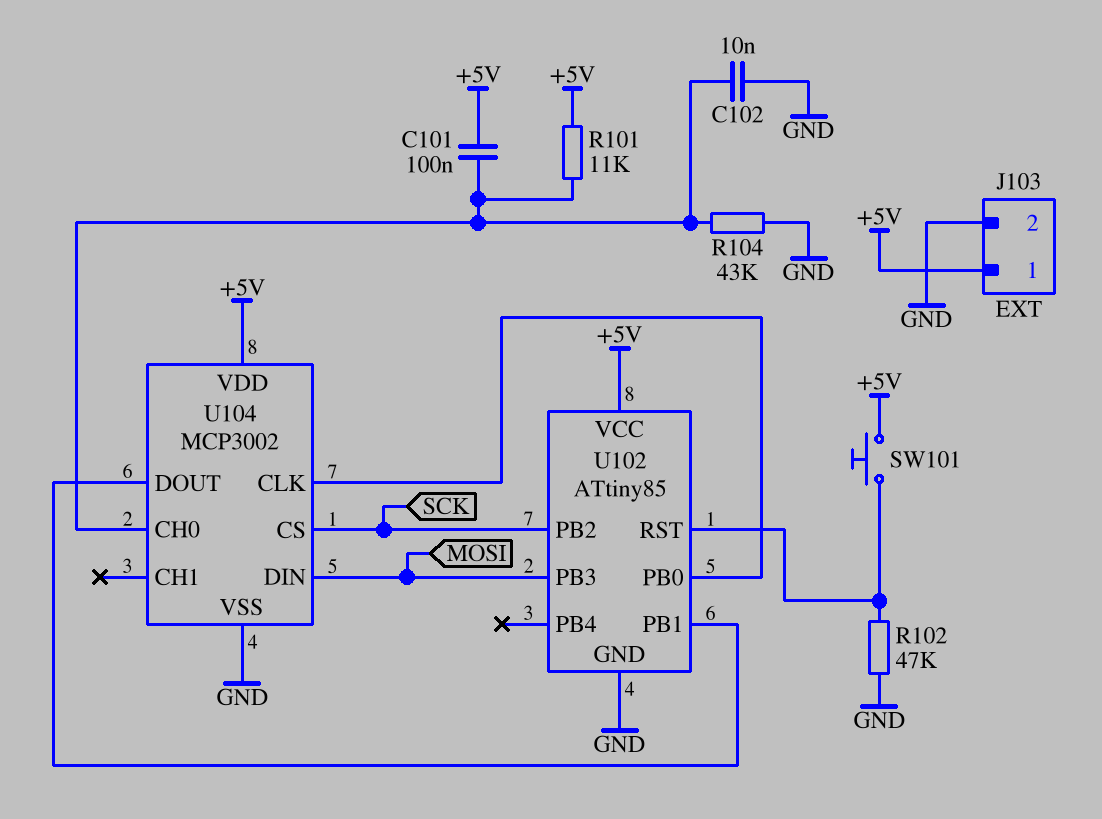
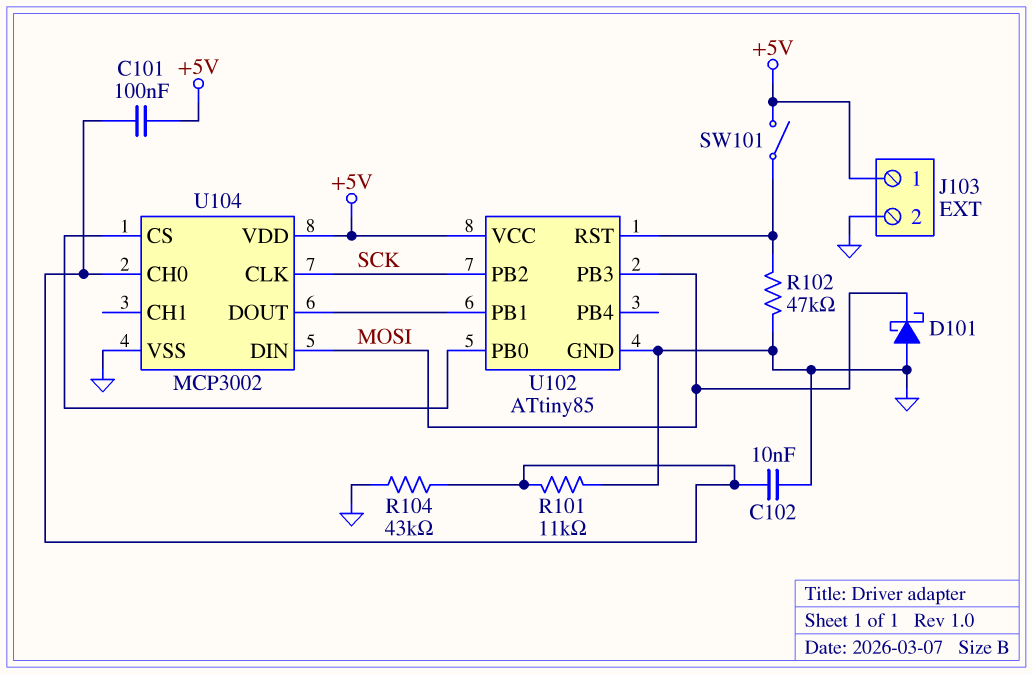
D101: none -> schottky (A GND, K MOSI)
R101: 11k (+5V, U104/CH0) -> 11k (GND, U104/CH0)
SW101: button (+5V, U102/RST) -> switch (+5V, U102/RST)
U104 pin CLK: U102/PB0 -> SCK
U104 pin CS: SCK -> U102/PB0

